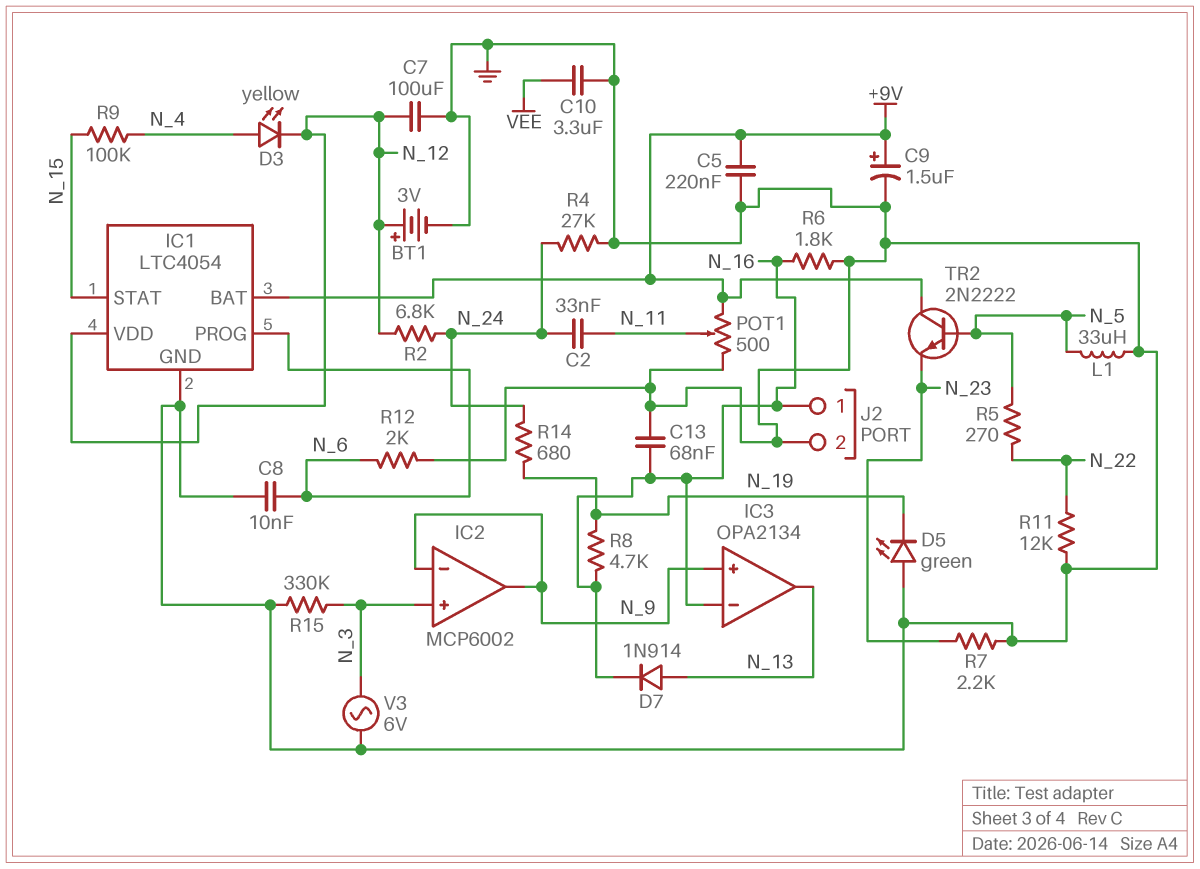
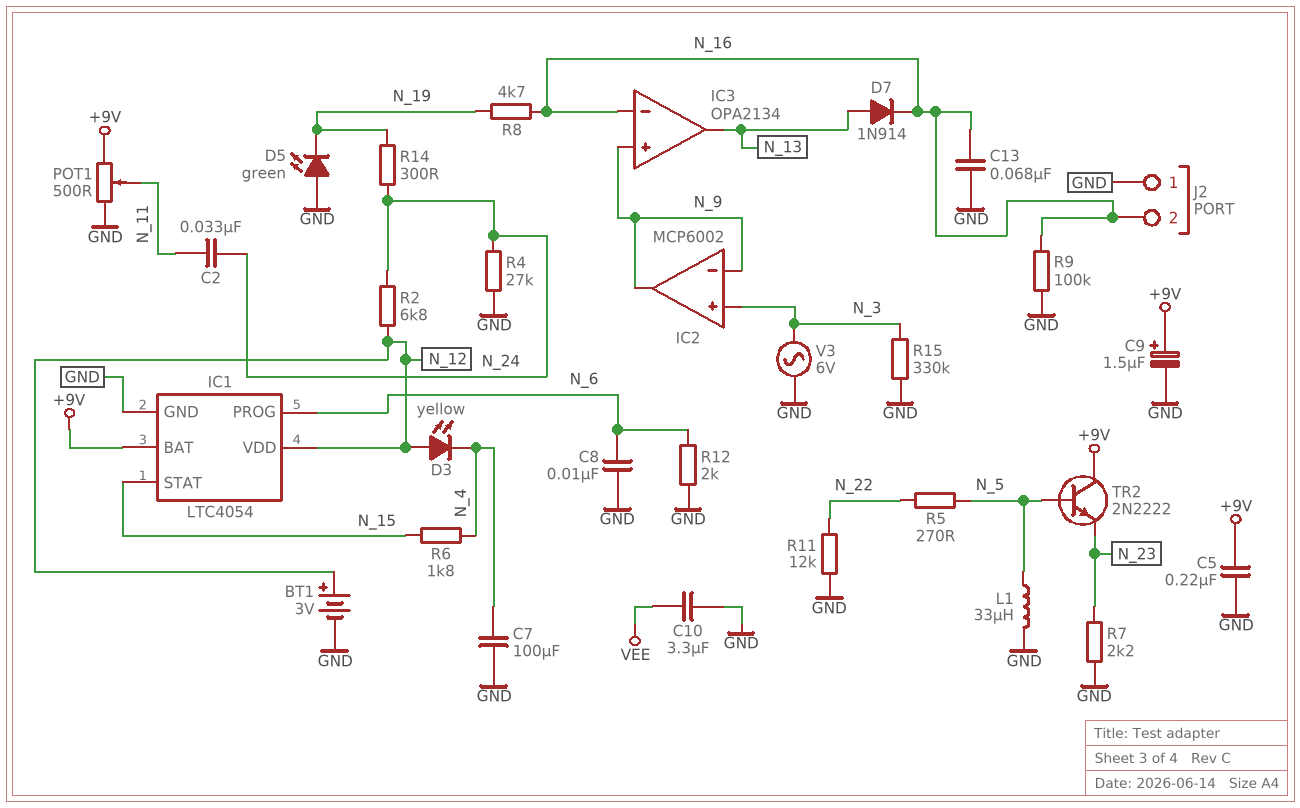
C7: 100uF (GND, N_12) -> 100uF (GND, N_4)
D3: LED yellow (A N_4, K N_12) -> LED yellow (A N_12, K N_4)
J2 pin 1: N_16 -> GND
J2 pin 2: GND -> N_16
R6: 1.8k (GND, N_16) -> 1.8k (N_4, N_15)
R9: 100k (N_4, N_15) -> 100k (GND, N_16)
R14: 680 (N_19, N_24) -> 300 (N_19, N_24)

